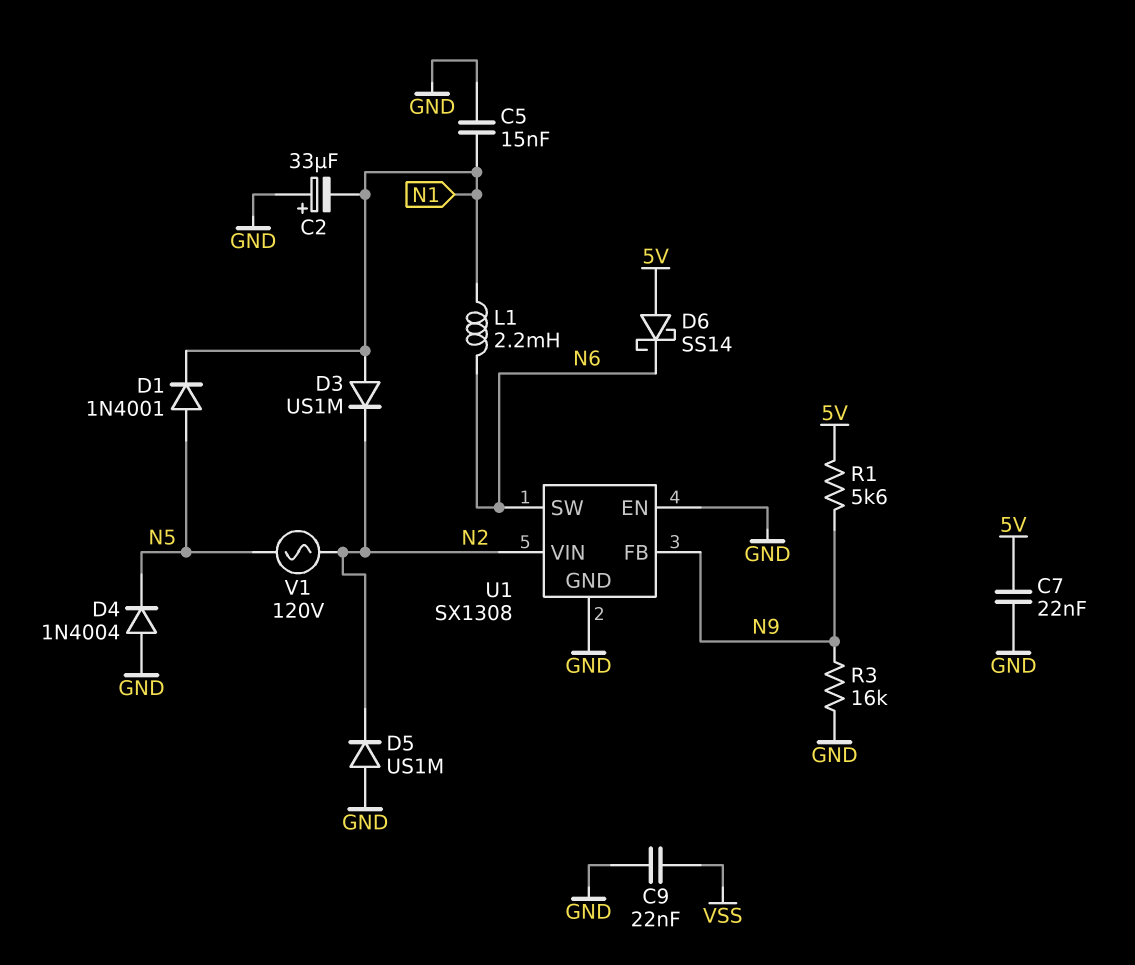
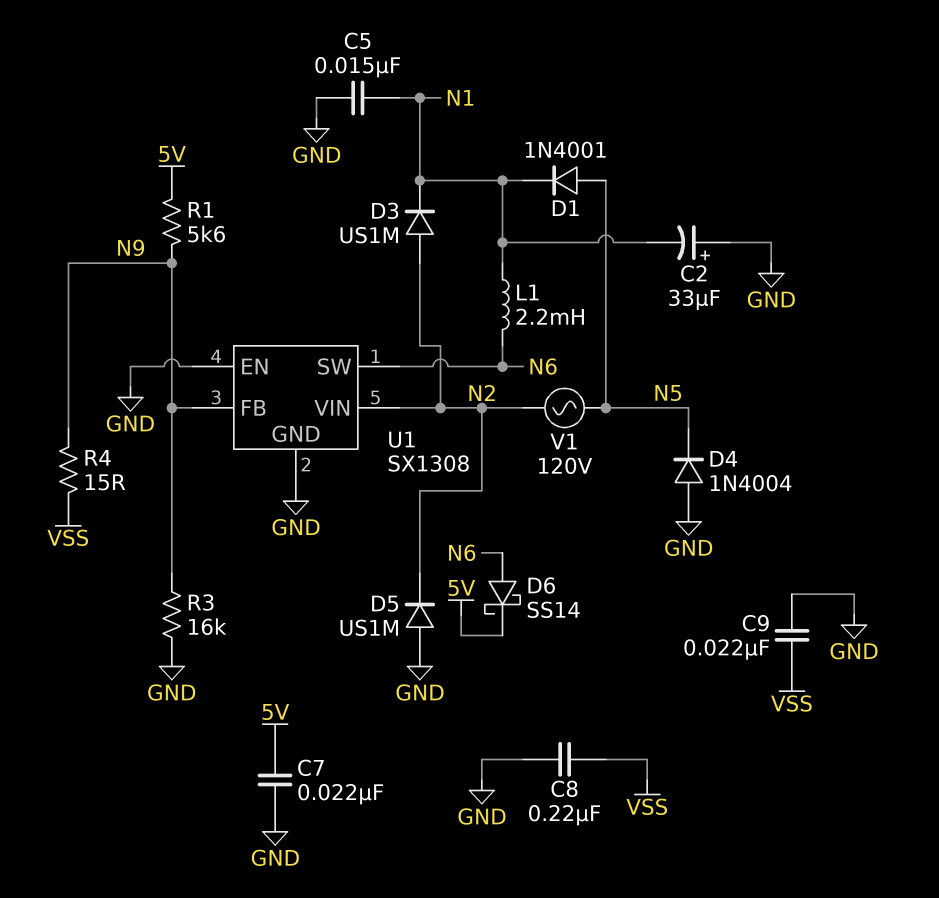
C8: none -> 220nF (GND, VSS)
D3: diode US1M (A N1, K N2) -> diode US1M (A N2, K N1)
D6: schottky SS14 (A 5V, K N6) -> schottky SS14 (A N6, K 5V)
R4: none -> 15 (N9, VSS)

